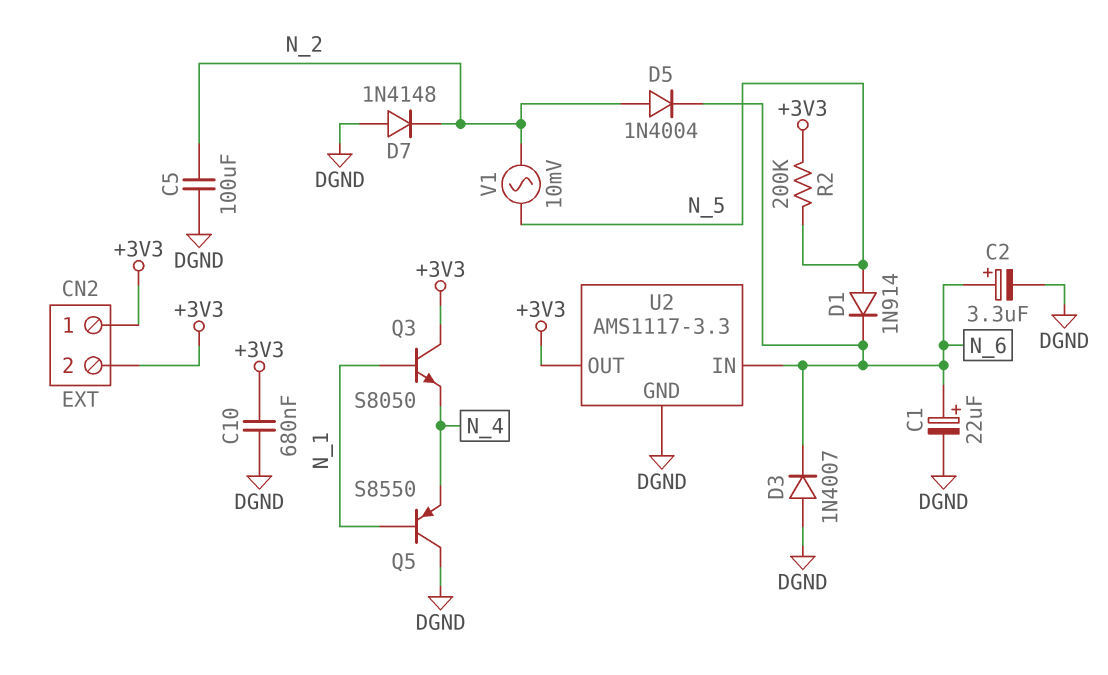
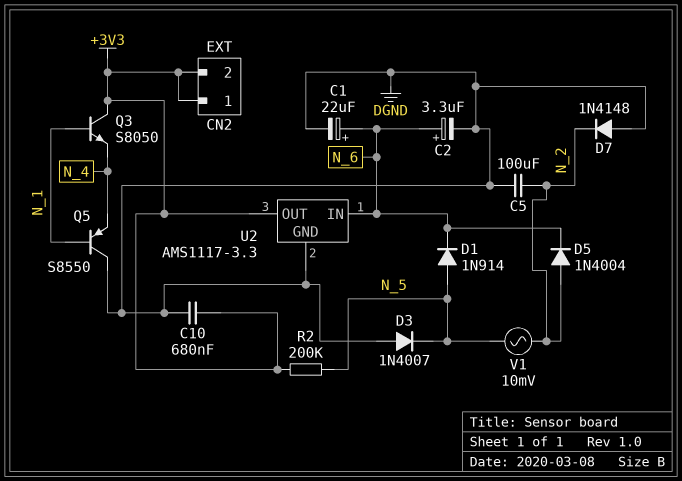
D3: diode 1N4007 (A DGND, K N_6) -> diode 1N4007 (A DGND, K N_5)

